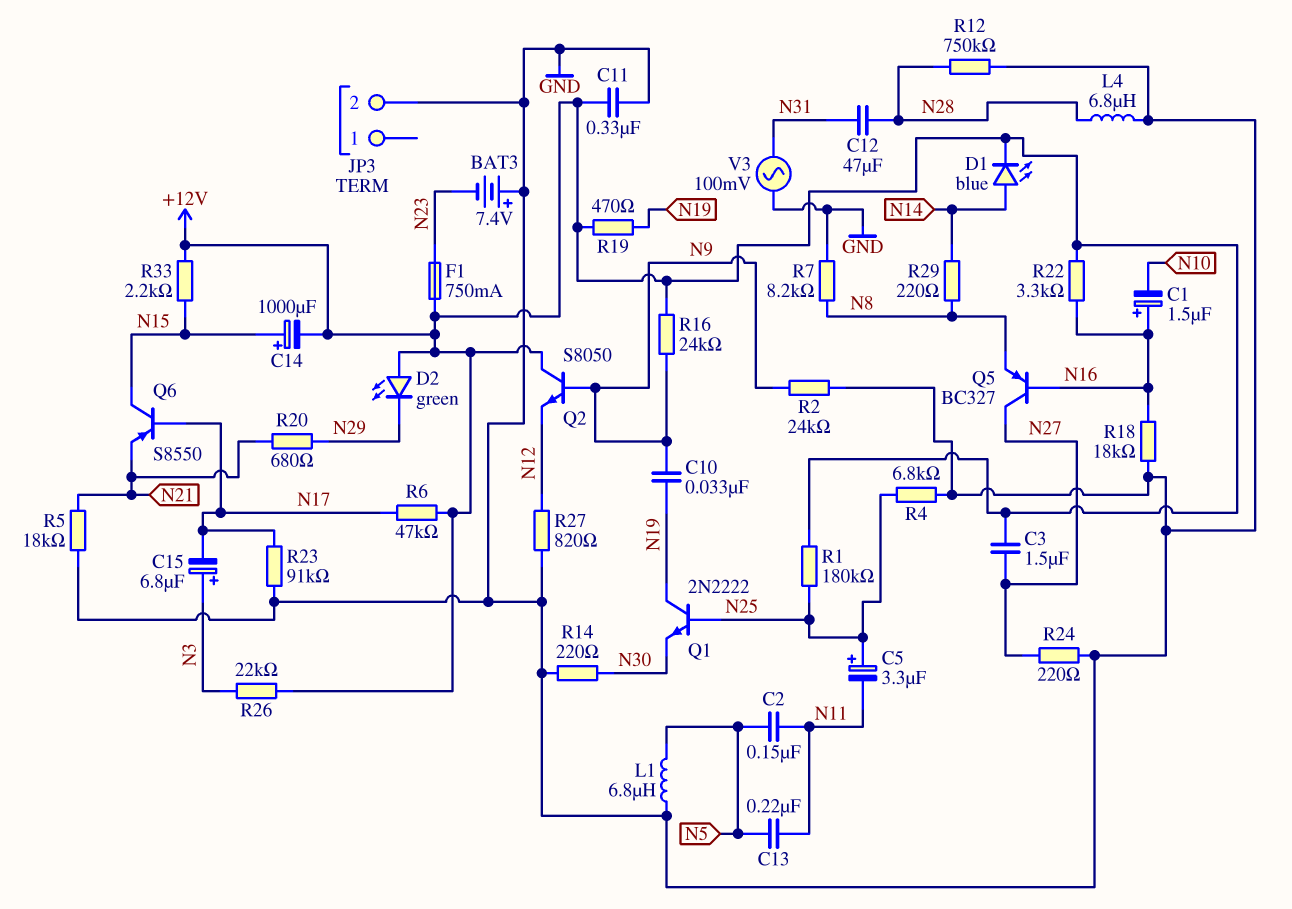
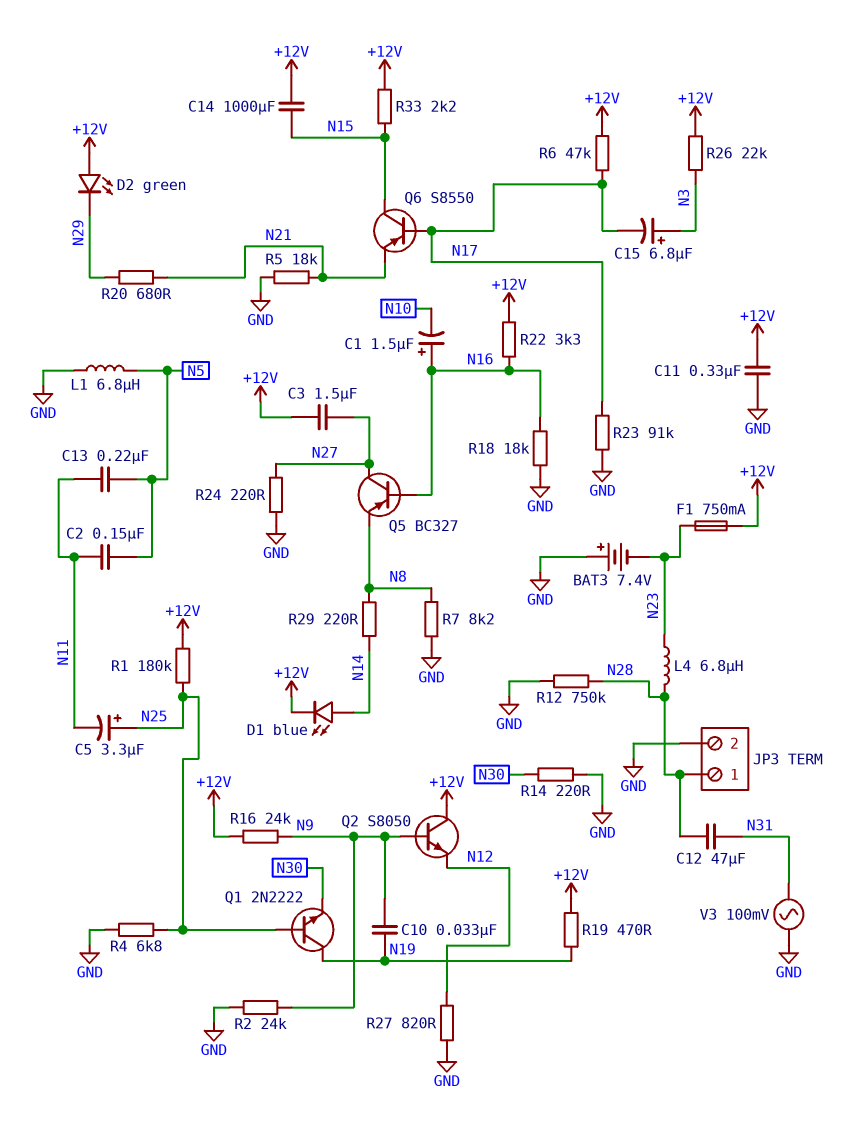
C14: 1000uF (plus N15, minus +12V) -> 1000uF (+12V, N15)
JP3 pin 1: none -> N28
L4: 6.8uH (GND, N28) -> 6.8uH (N23, N28)

